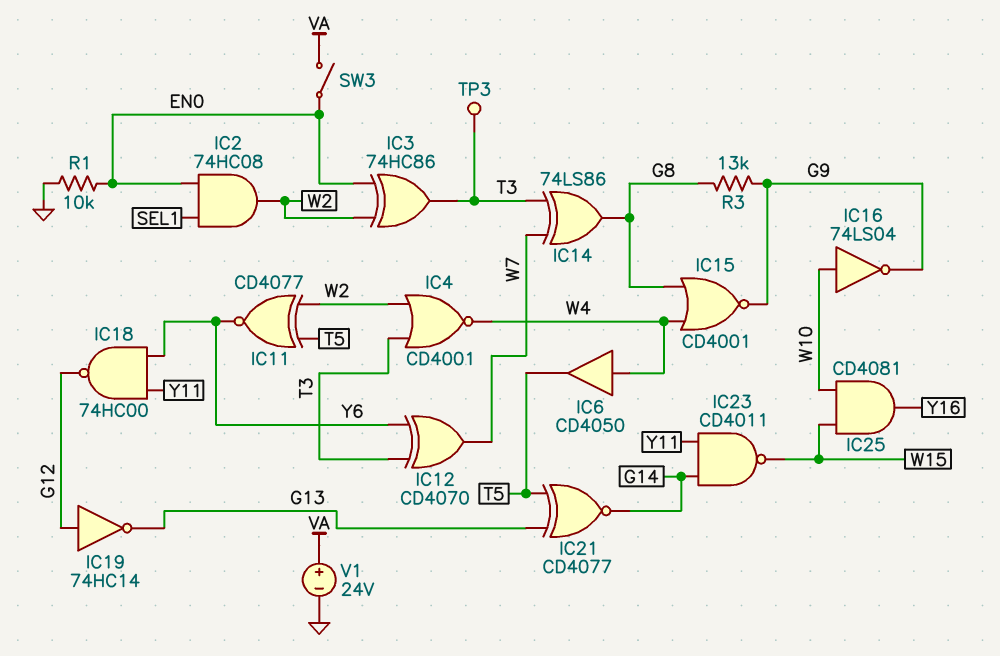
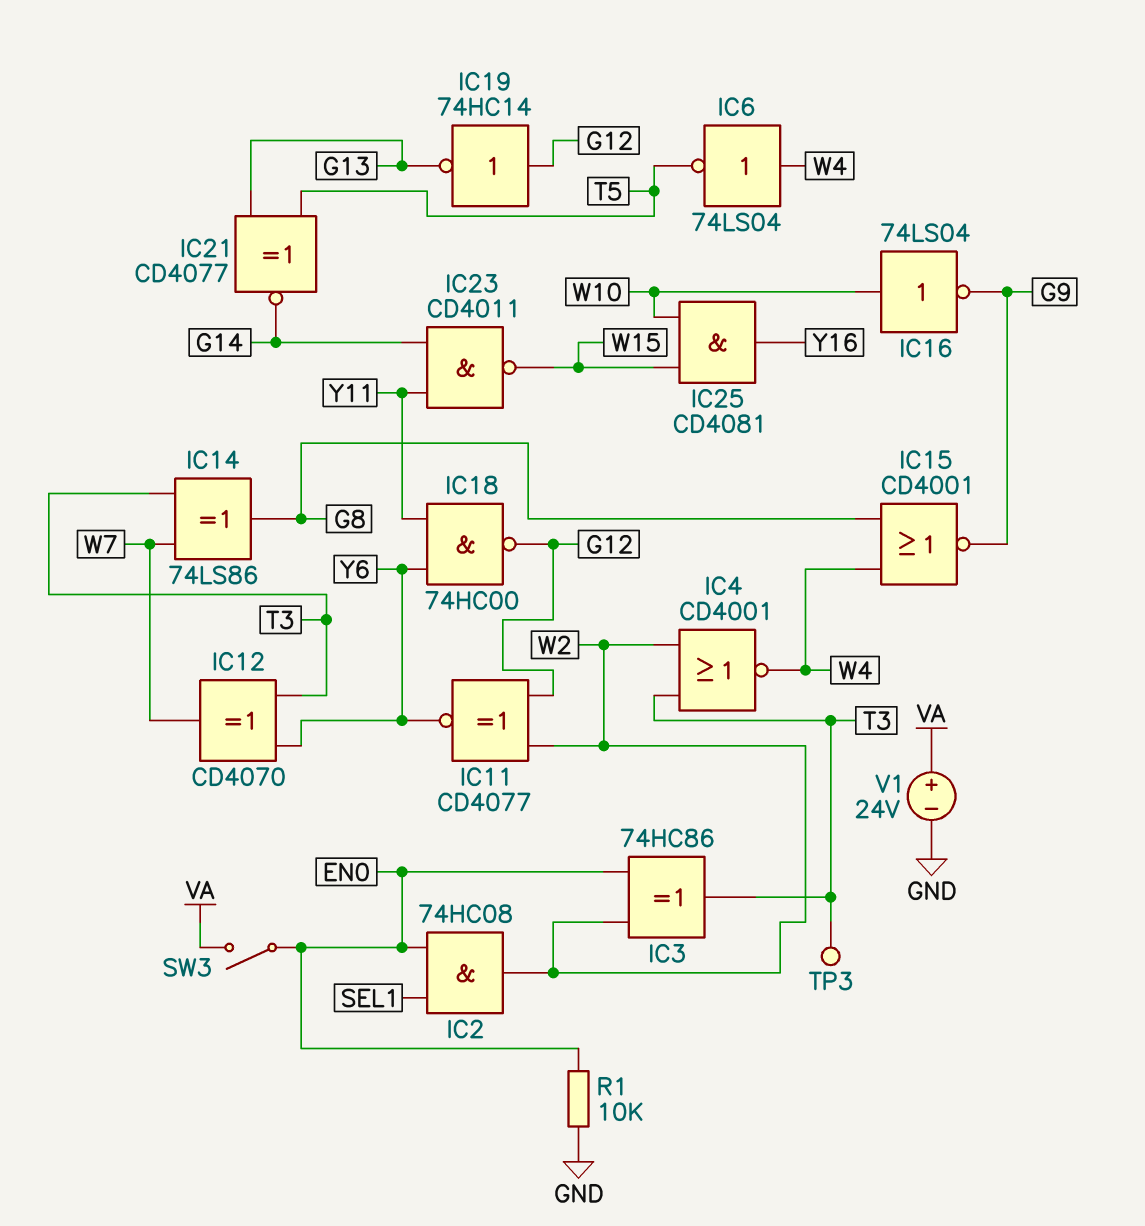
IC6: buffer CD4050 (in W4, out T5) -> NOT 74LS04 (in W4, out T5)
IC11: XNOR CD4077 (in T5, in W2, out Y6) -> XNOR CD4077 (in G12, in W2, out Y6)
R3: 13k (G8, G9) -> none

